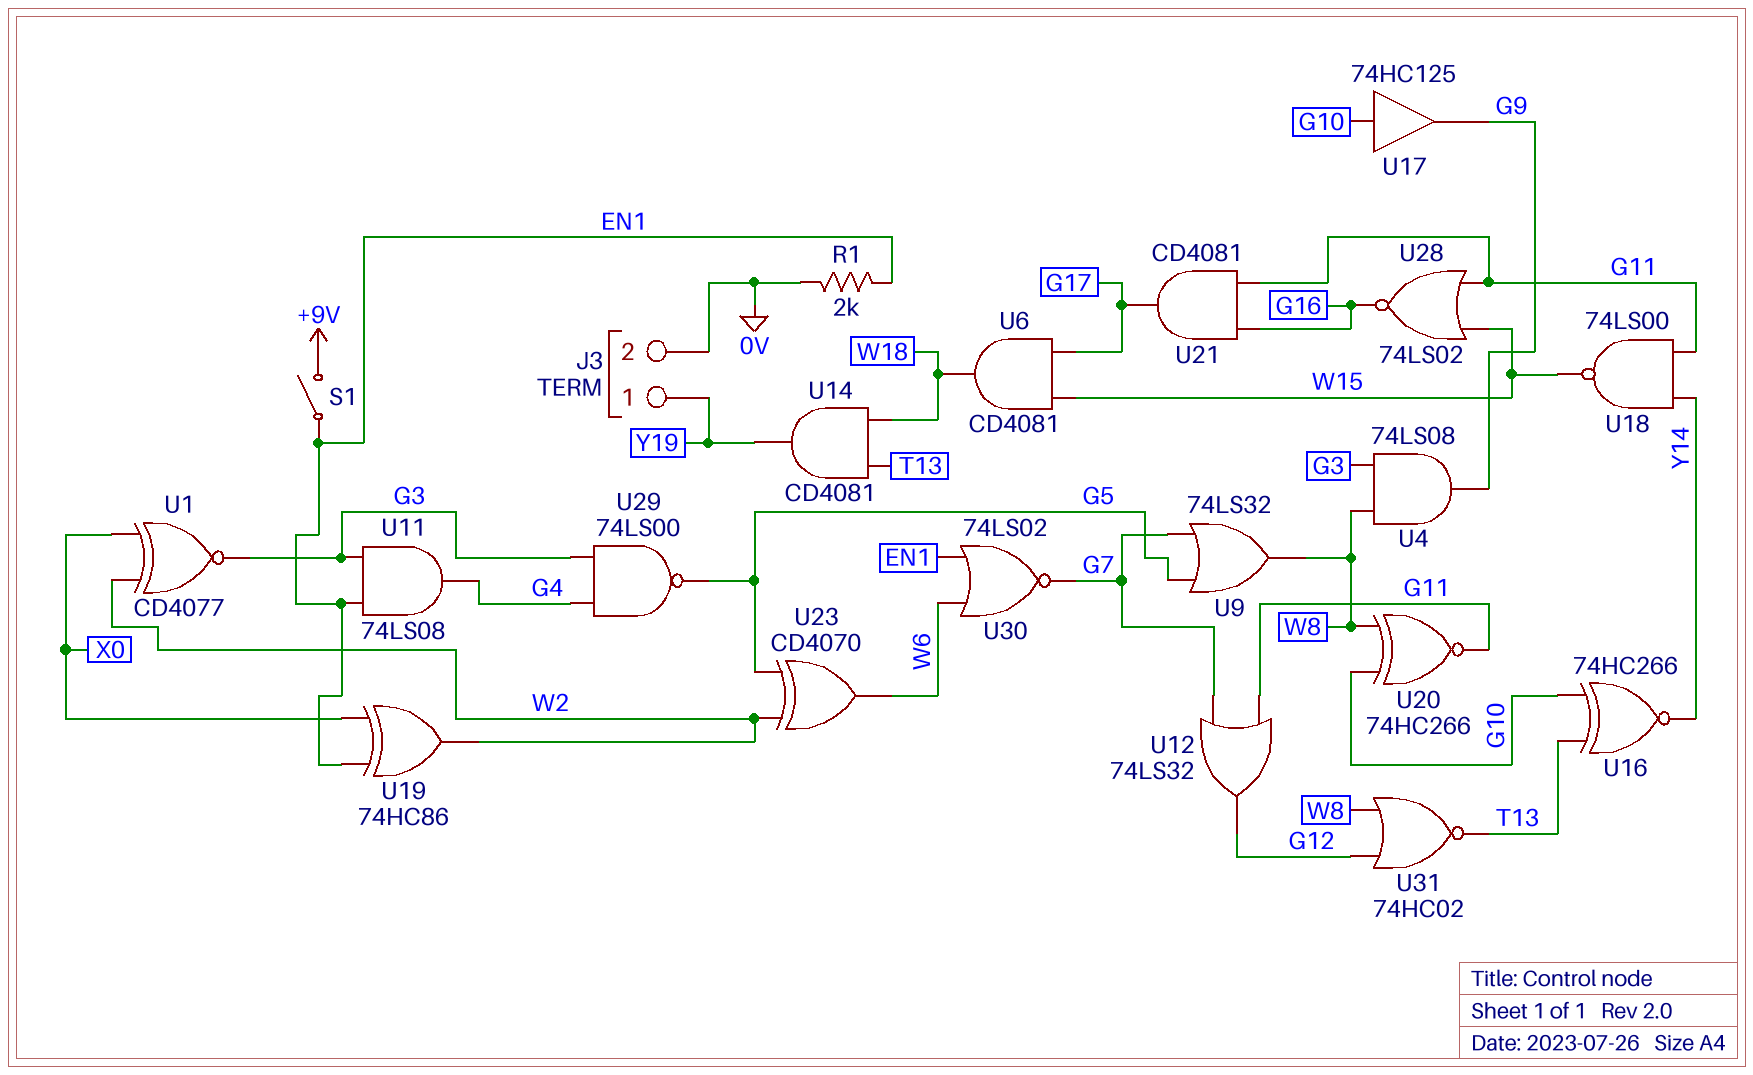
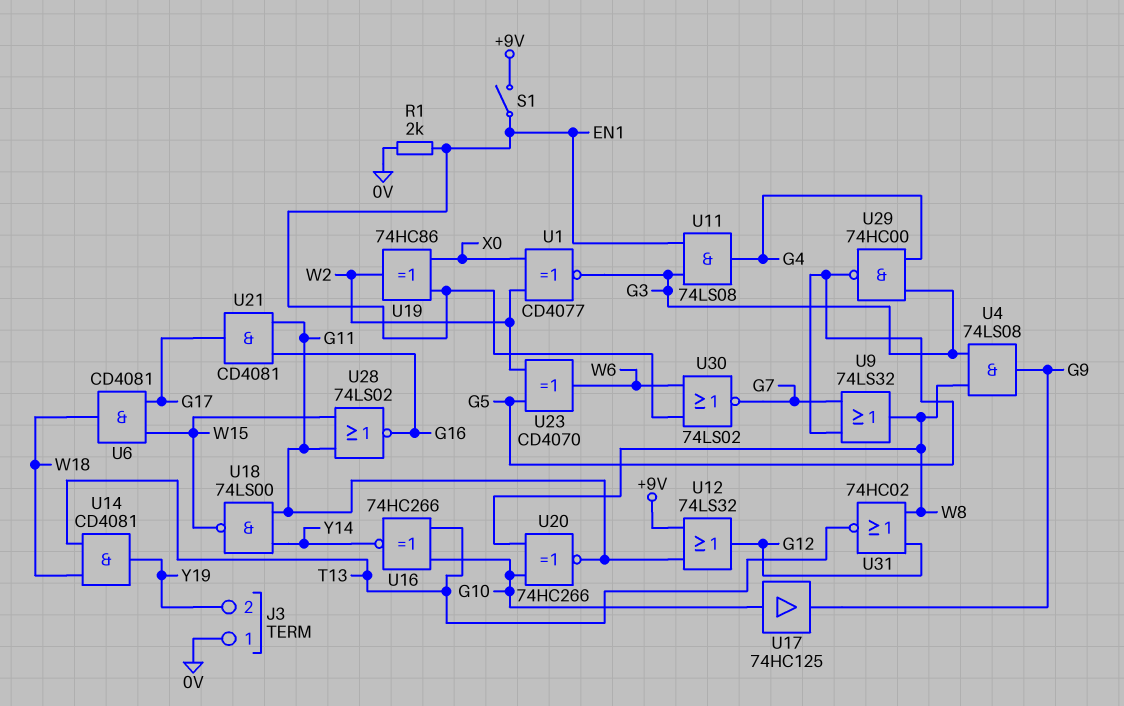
J3 pin 1: Y19 -> 0V
J3 pin 2: 0V -> Y19
U12: OR 74LS32 (in G7, in G11, out G12) -> OR 74LS32 (in +9V, in G11, out G12)
U29: NAND 74LS00 (in G3, in G4, out G5) -> NAND 74HC00 (in G3, in G4, out G5)

